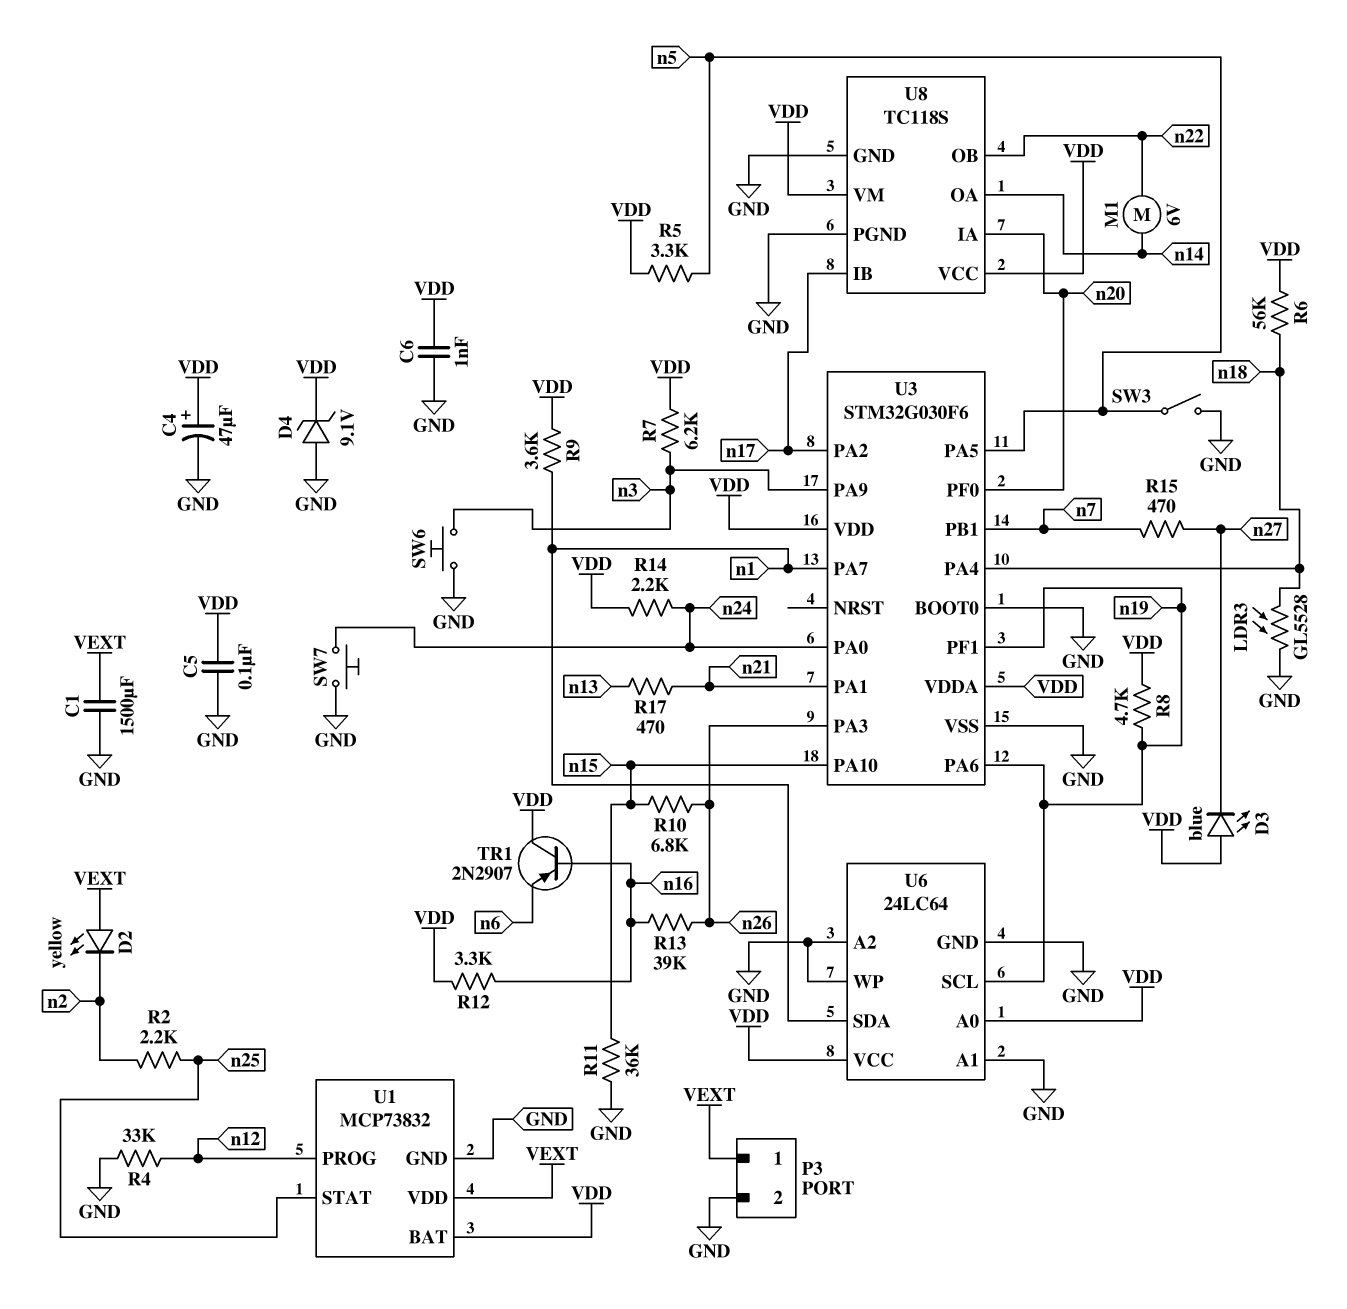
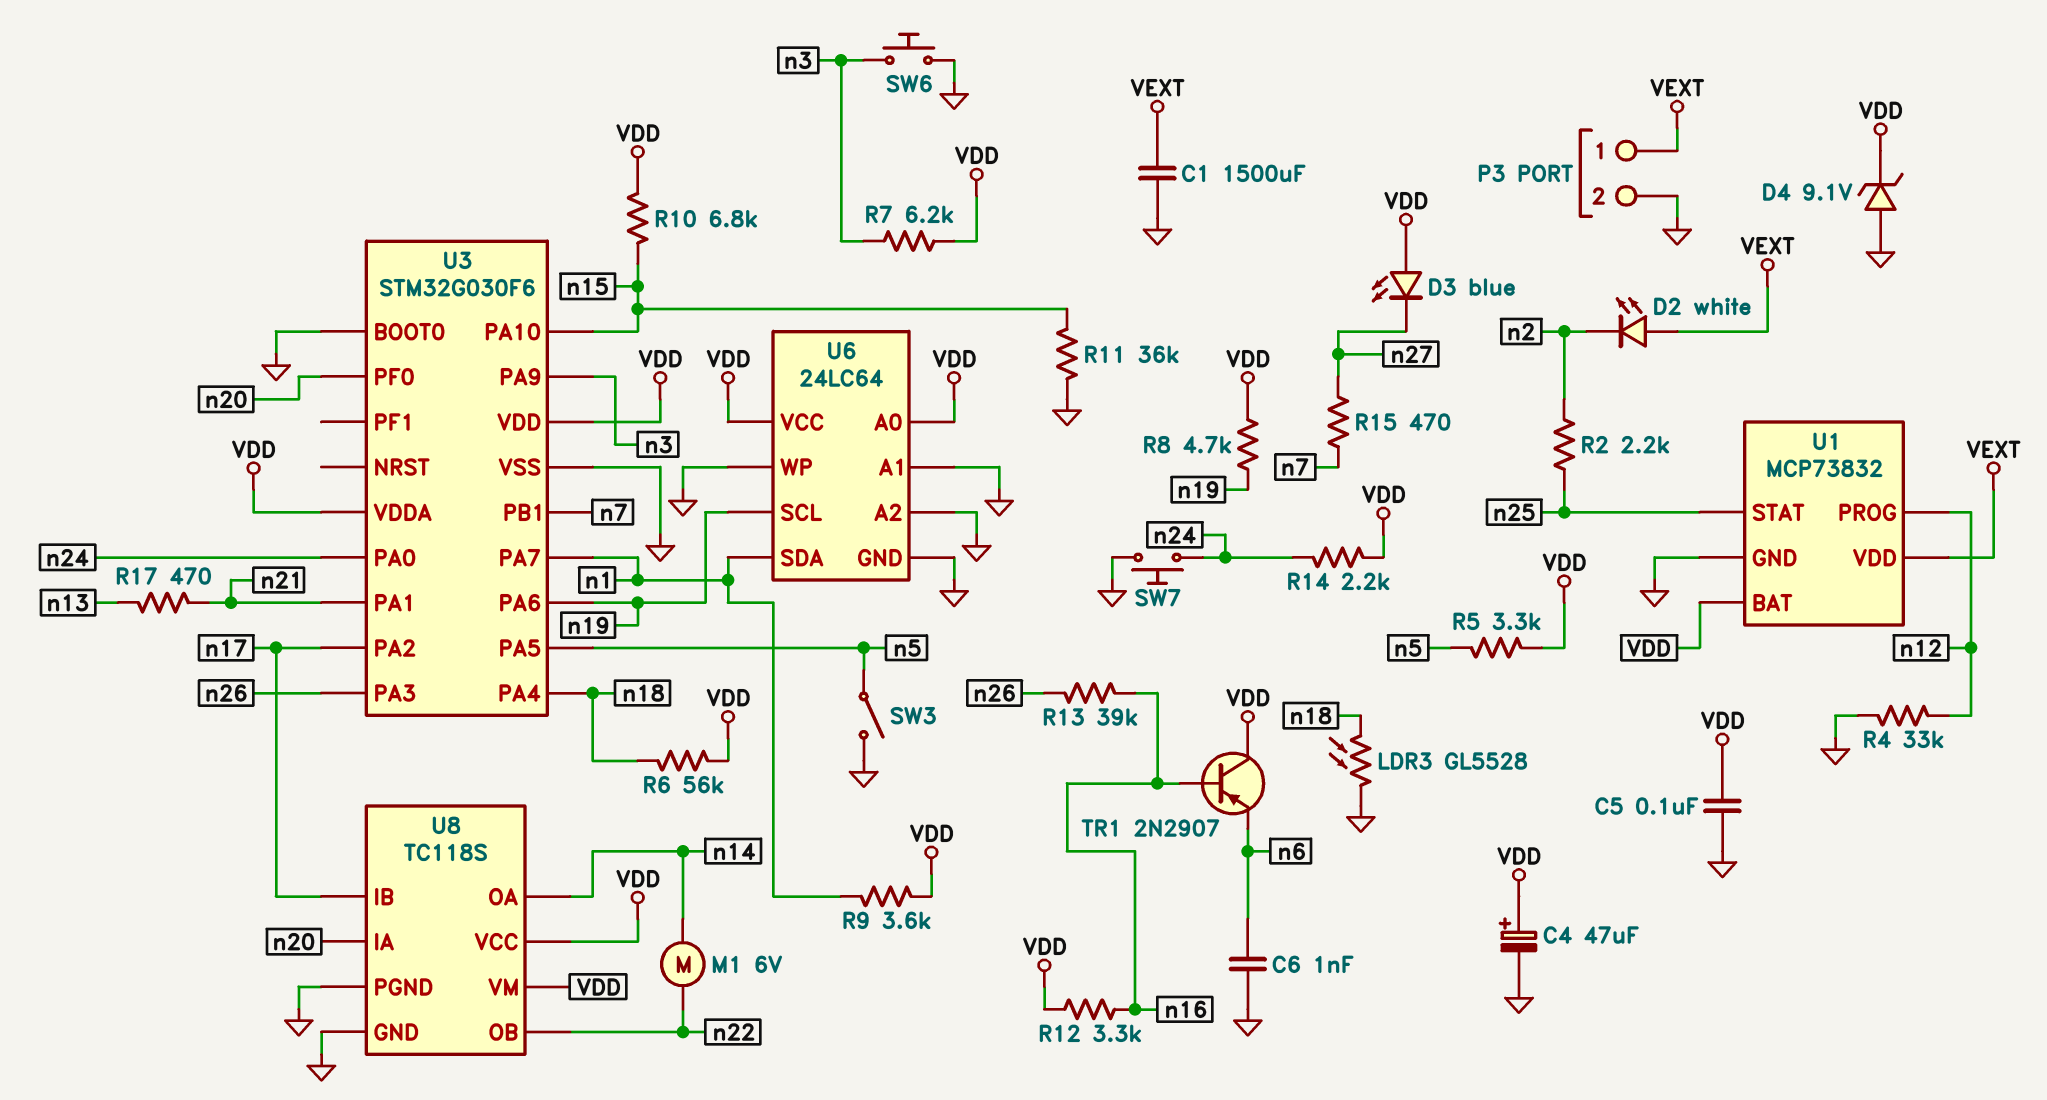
C6: 1nF (GND, VDD) -> 1nF (GND, n6)
D2: LED yellow (A VEXT, K n2) -> LED white (A VEXT, K n2)
R10: 6.8k (n15, n26) -> 6.8k (VDD, n15)
U3 pin PF1: n19 -> none

